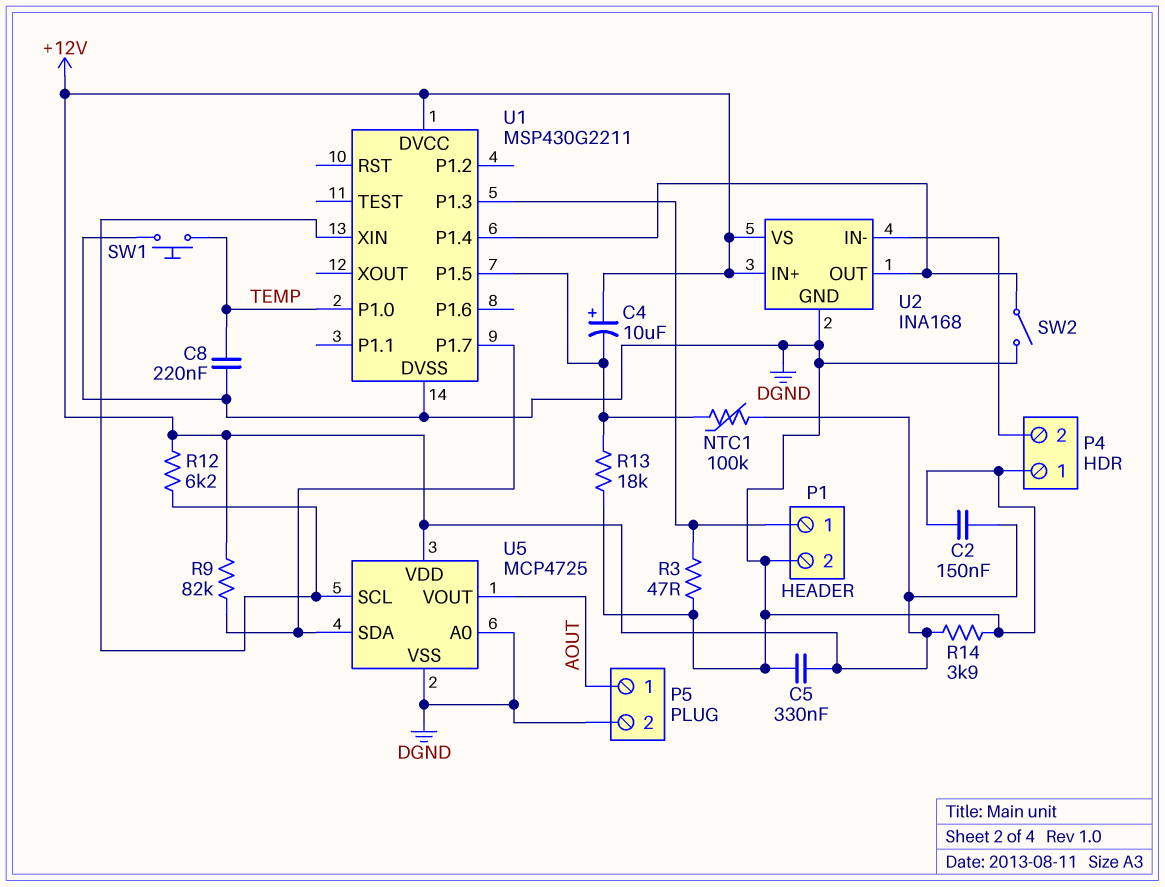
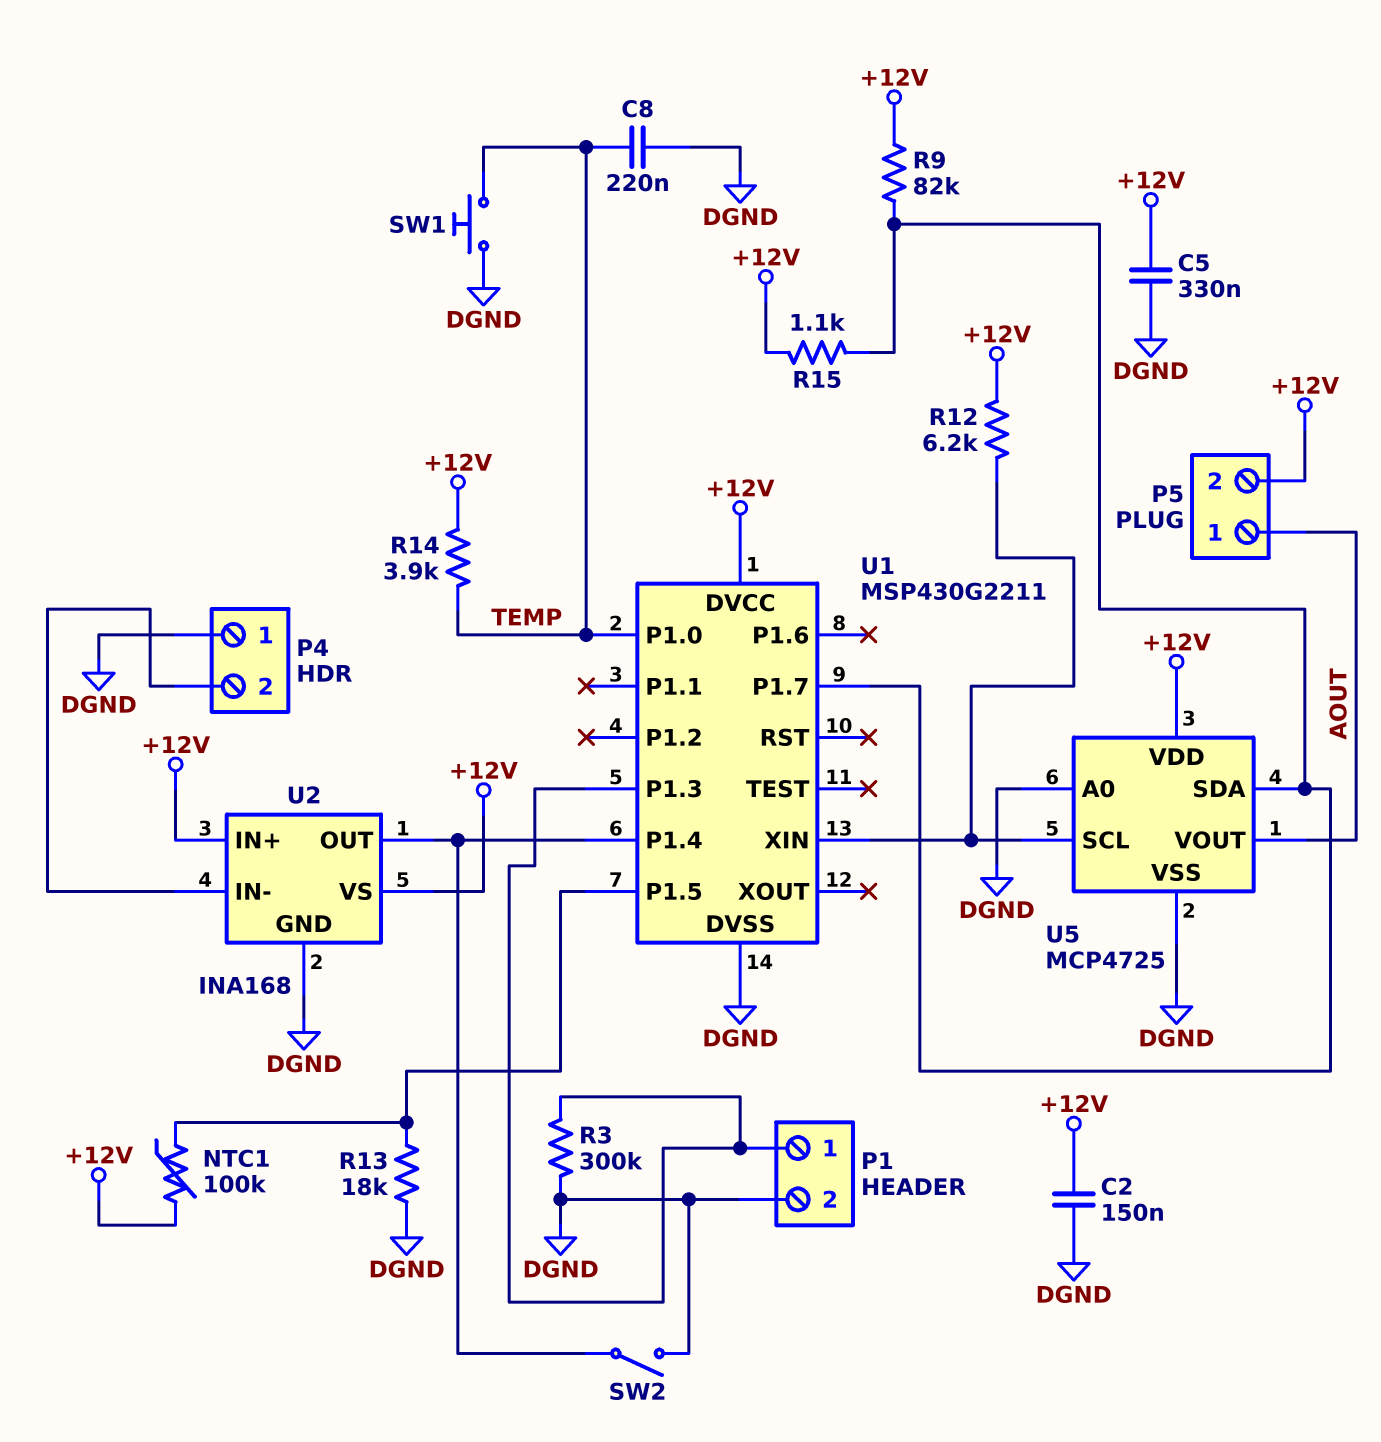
C4: 10uF (plus +12V, minus U1/P1.5) -> none
P5 pin 2: DGND -> +12V
R3: 47 (DGND, P1/1) -> 300k (DGND, P1/1)
R14: 3.9k (+12V, DGND) -> 3.9k (+12V, TEMP)
R15: none -> 1.1k (+12V, U1/P1.7)

